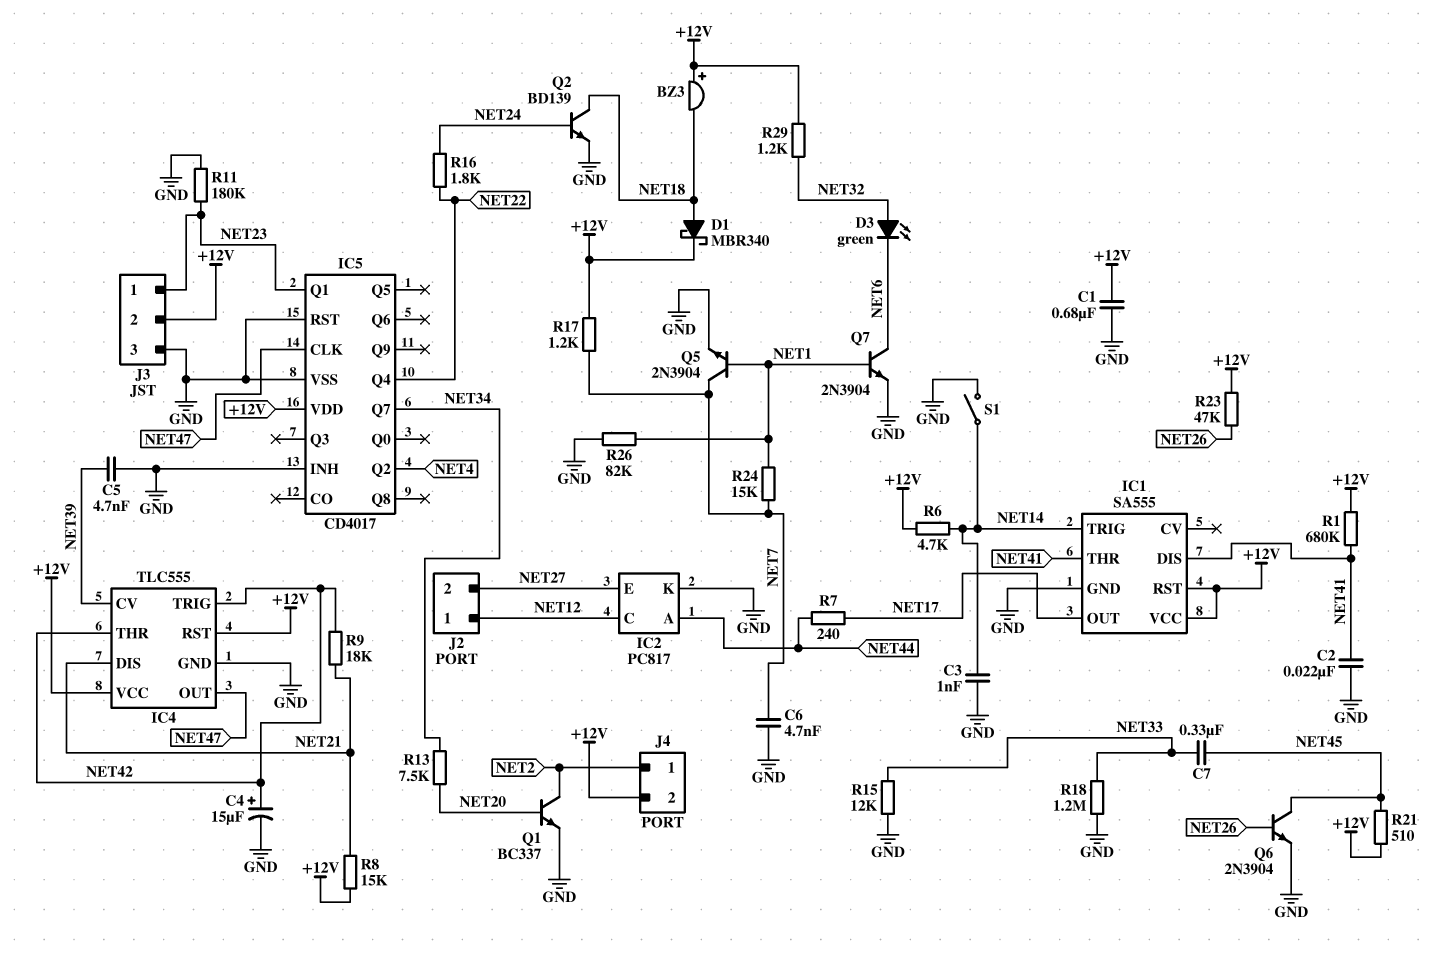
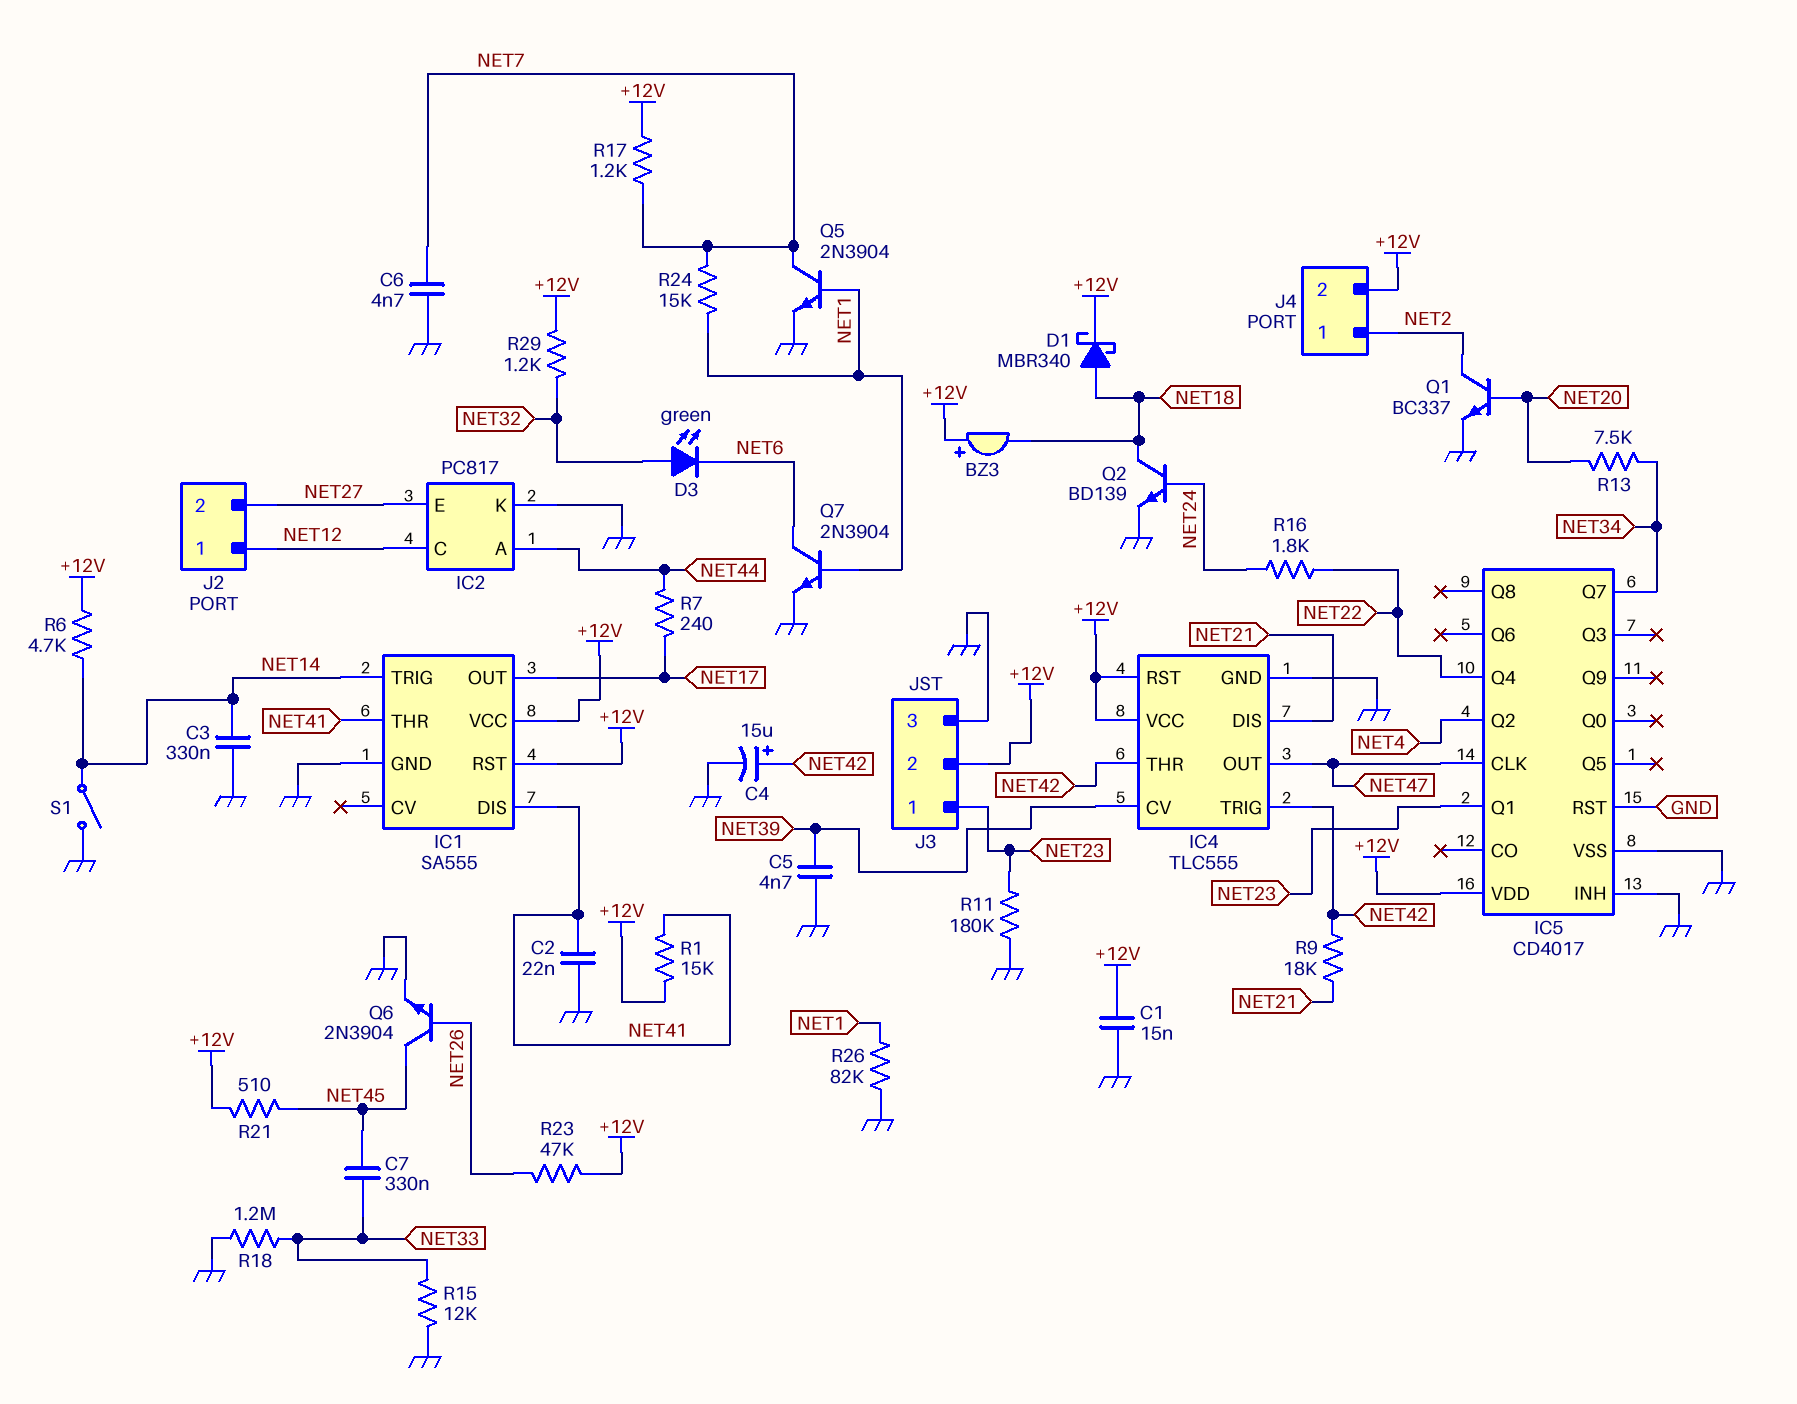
C1: 680nF (+12V, GND) -> 15nF (+12V, GND)
C3: 1nF (GND, NET14) -> 330nF (GND, NET14)
R1: 680k (+12V, NET41) -> 15k (+12V, NET41)
R8: 15k (+12V, NET21) -> none

